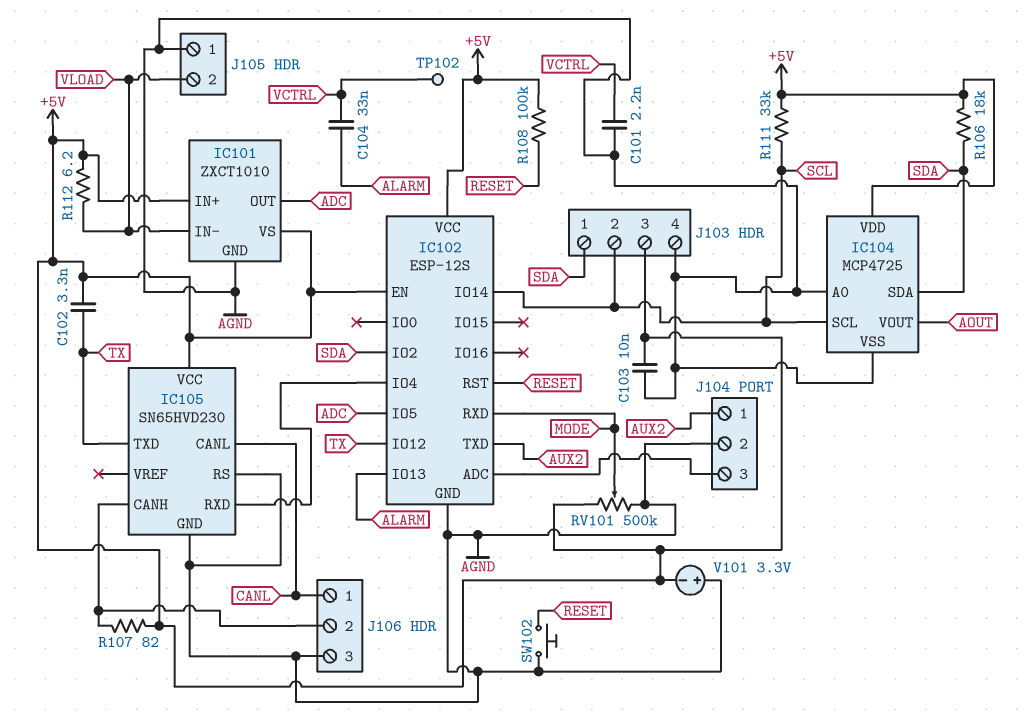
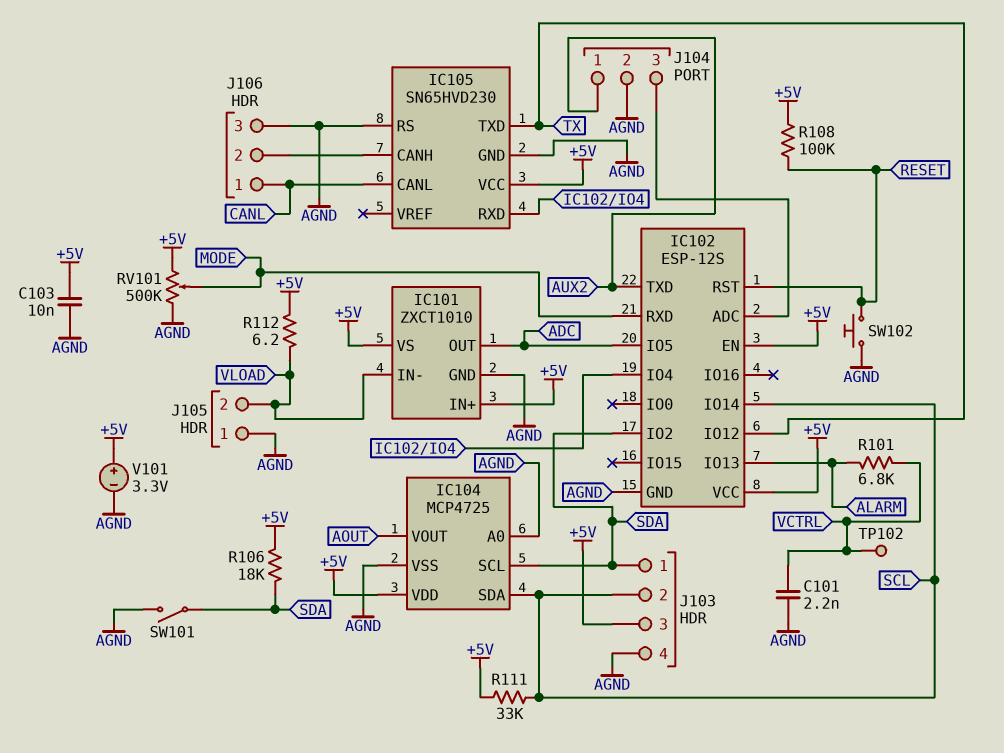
C102: 3.3nF (+5V, TX) -> none
C104: 33nF (ALARM, VCTRL) -> none
IC104 pin SCL: SCL -> SDA
IC104 pin SDA: SDA -> SCL
R101: none -> 6.8k (ALARM, VCTRL)
R107: 82 (+5V, IC105/CANH) -> none
SW101: none -> switch (AGND, SDA)
V101: 3.3V (plus AGND, minus +5V) -> 3.3V (plus +5V, minus AGND)

